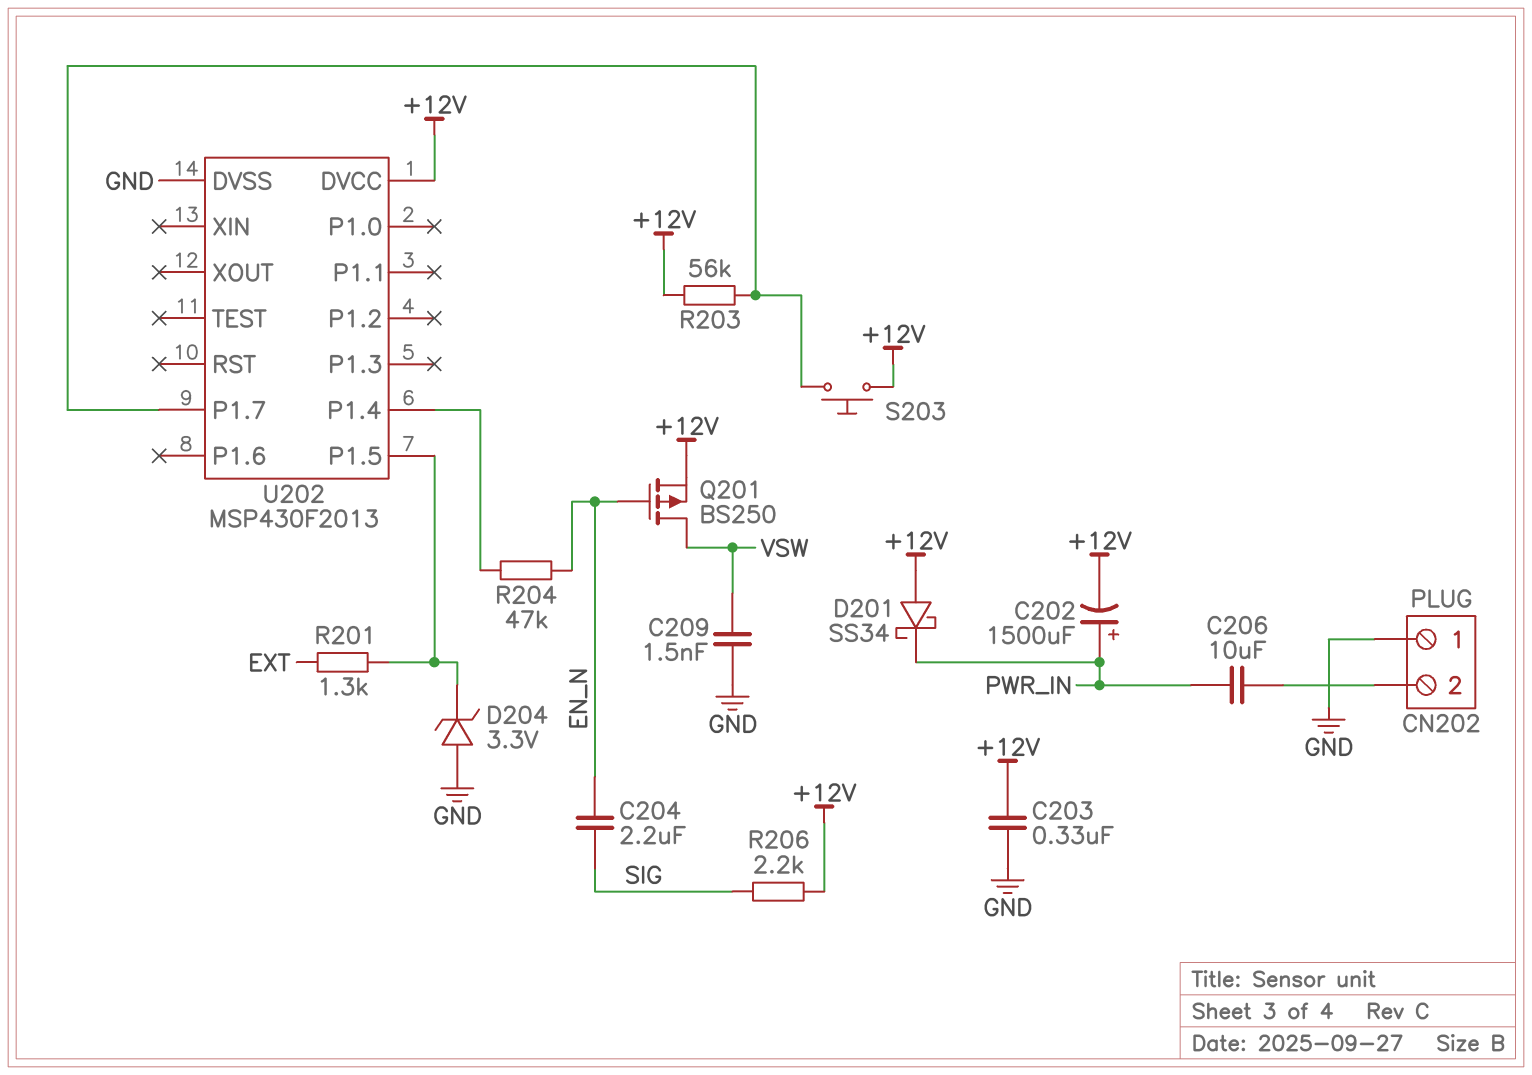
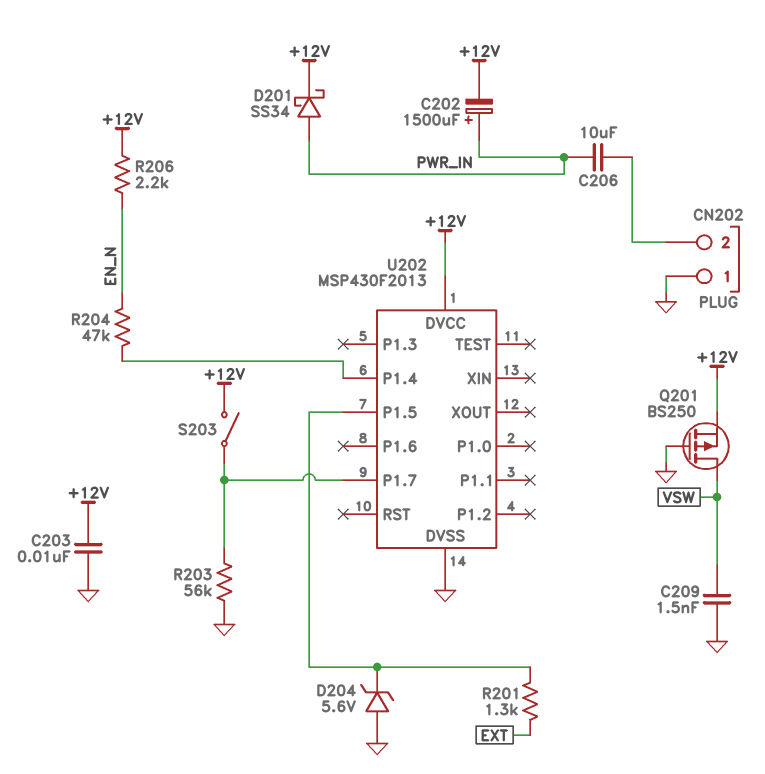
C203: 330nF (+12V, GND) -> 10nF (+12V, GND)
C204: 2.2uF (EN_N, SIG) -> none
D201: schottky SS34 (A +12V, K PWR_IN) -> schottky SS34 (A PWR_IN, K +12V)
D204: zener 3.3V (A GND, K U202/P1.5) -> zener 5.6V (A GND, K U202/P1.5)
Q201: PMOS BS250 (G EN_N, D VSW, S +12V) -> PMOS BS250 (G GND, D VSW, S +12V)
R203: 56k (+12V, U202/P1.7) -> 56k (GND, U202/P1.7)
R206: 2.2k (+12V, SIG) -> 2.2k (+12V, EN_N)
S203: button (+12V, U202/P1.7) -> switch (+12V, U202/P1.7)

